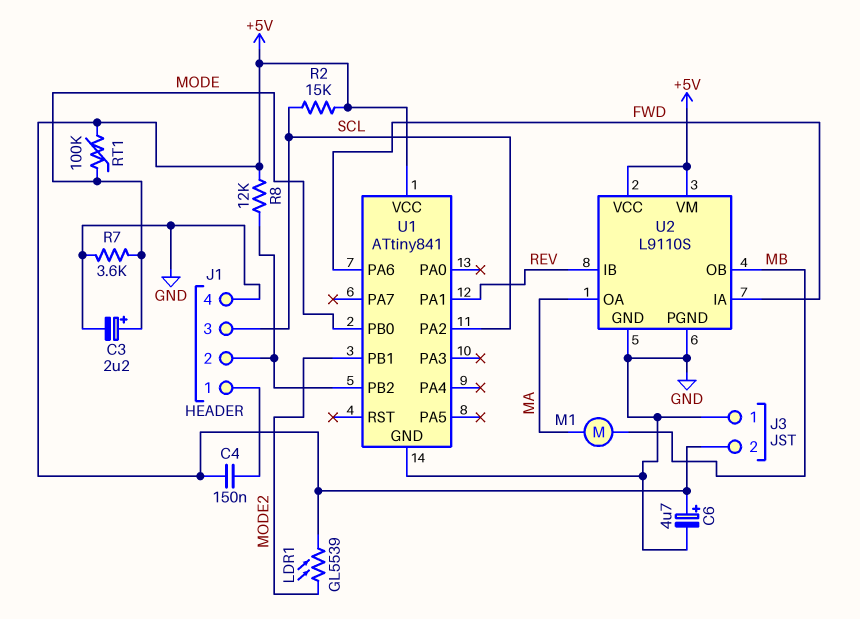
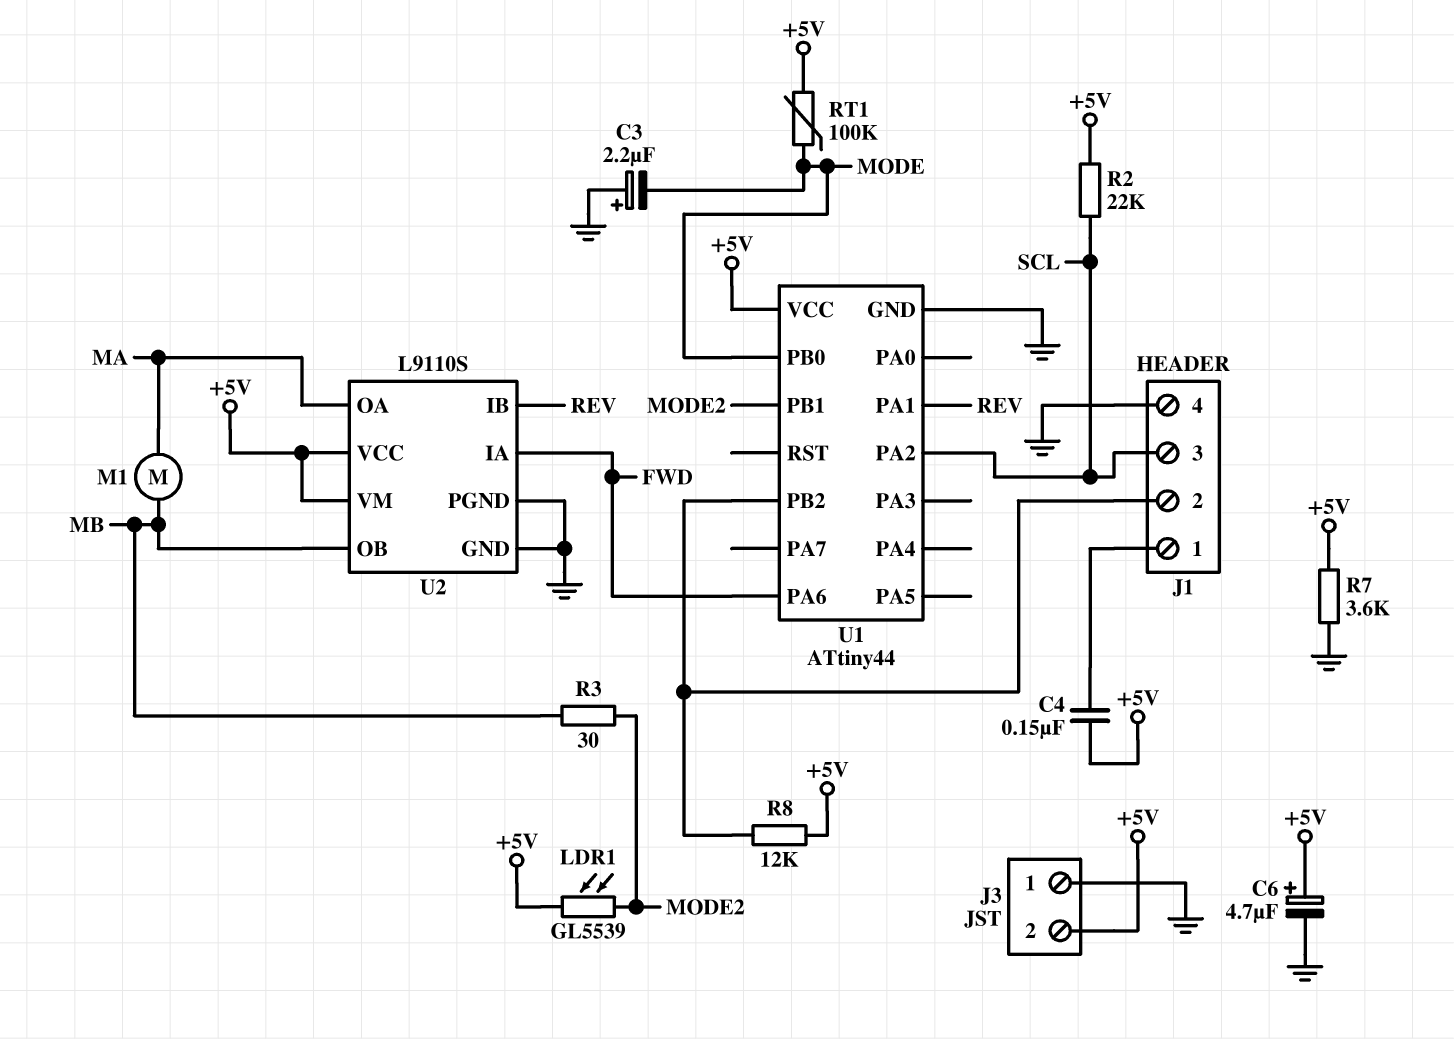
C3: 2.2uF (plus MODE, minus GND) -> 2.2uF (plus GND, minus MODE)
R2: 15k (+5V, SCL) -> 22k (+5V, SCL)
R3: none -> 30 (MB, MODE2)
R7: 3.6k (GND, MODE) -> 3.6k (+5V, GND)
U1: ATtiny841 -> ATtiny44

